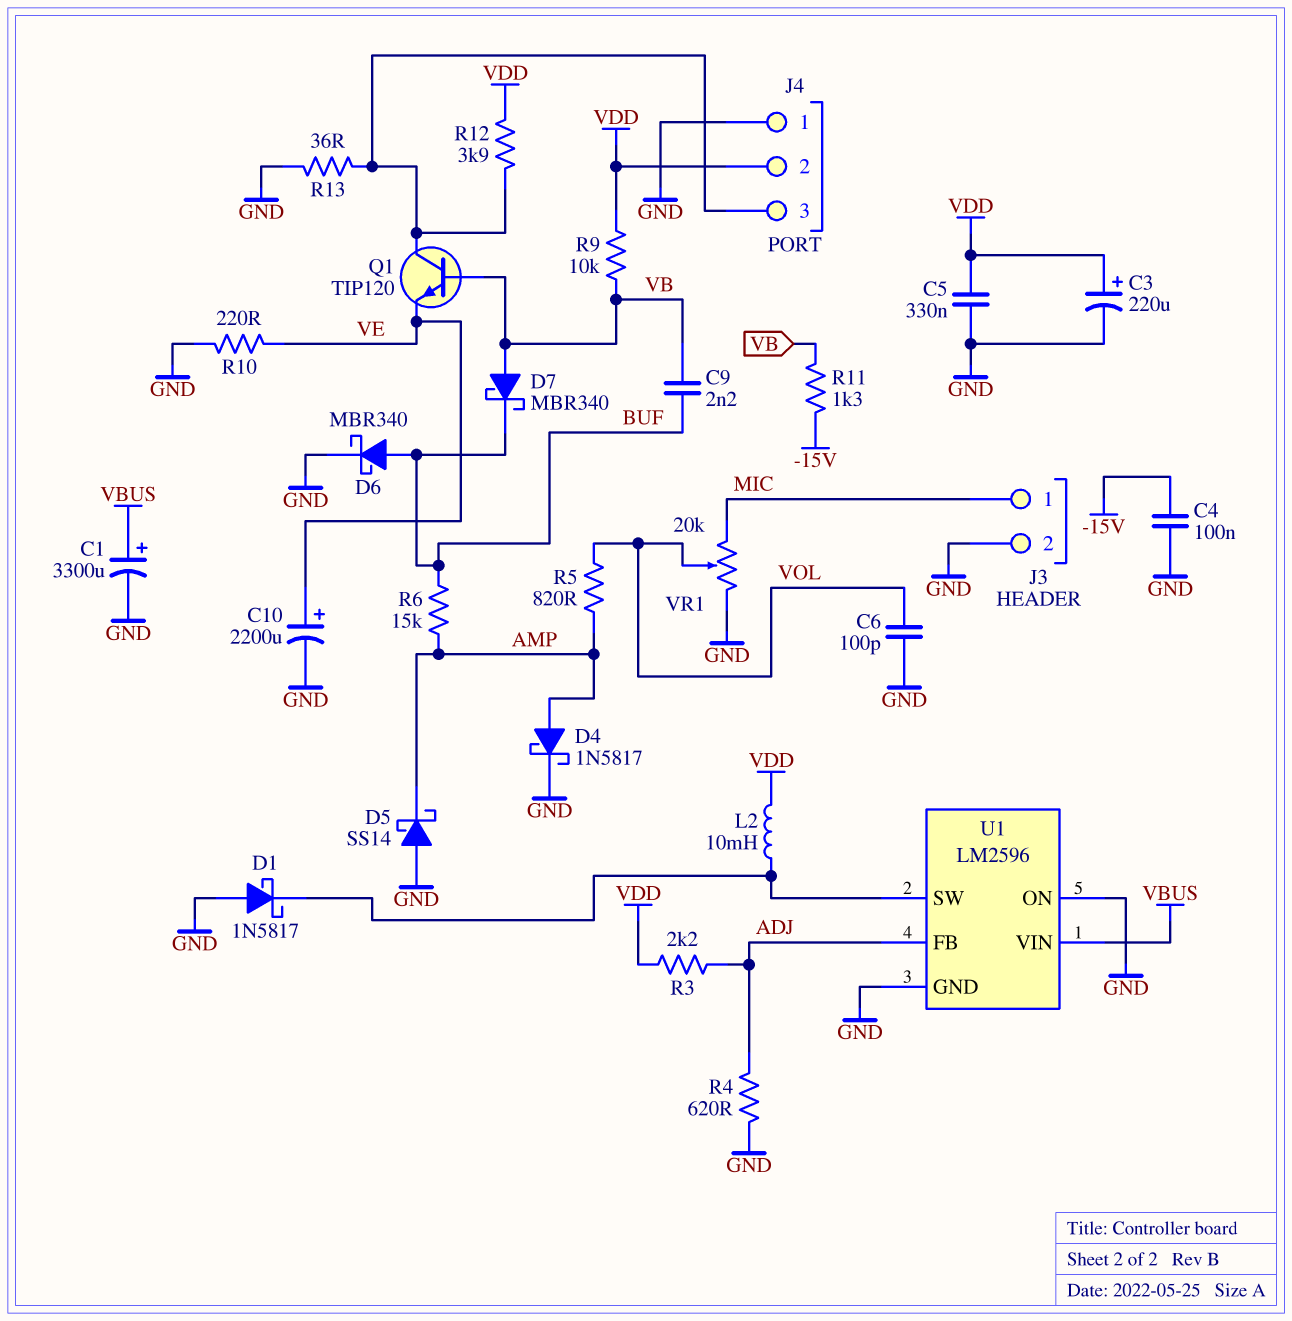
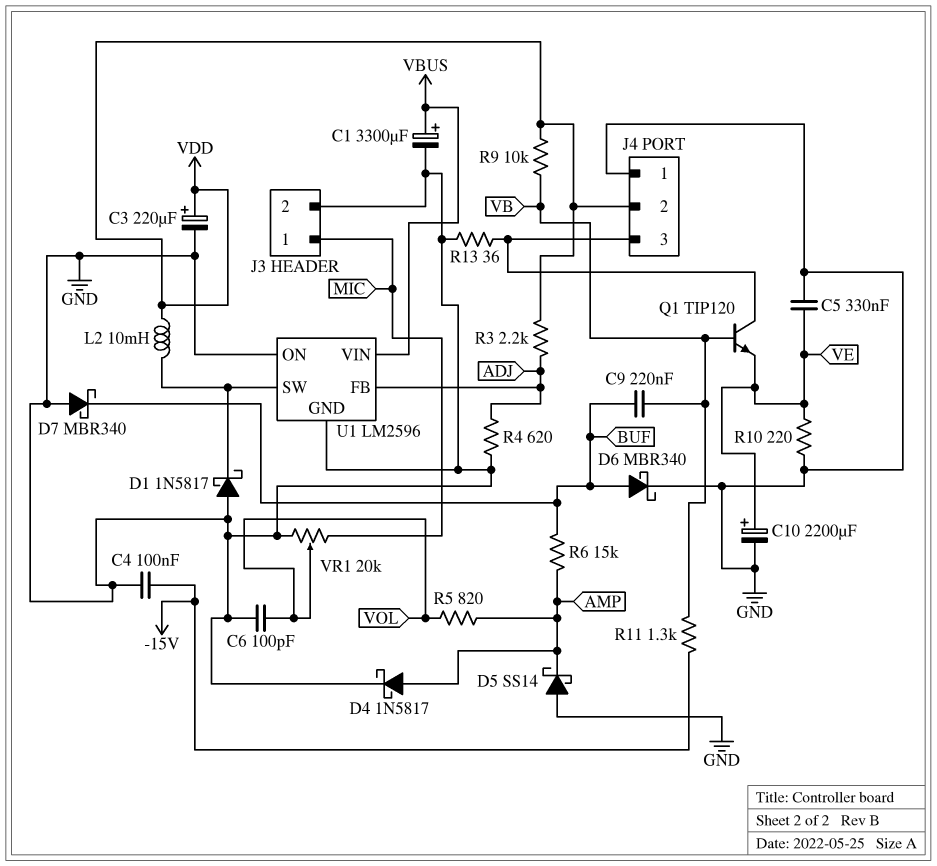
C5: 330nF (GND, VDD) -> 330nF (GND, VE)
C9: 2.2nF (BUF, VB) -> 220nF (BUF, VB)
D7: schottky MBR340 (A VB, K BUF) -> schottky MBR340 (A GND, K BUF)
R12: 3.9k (J4/3, VDD) -> none

